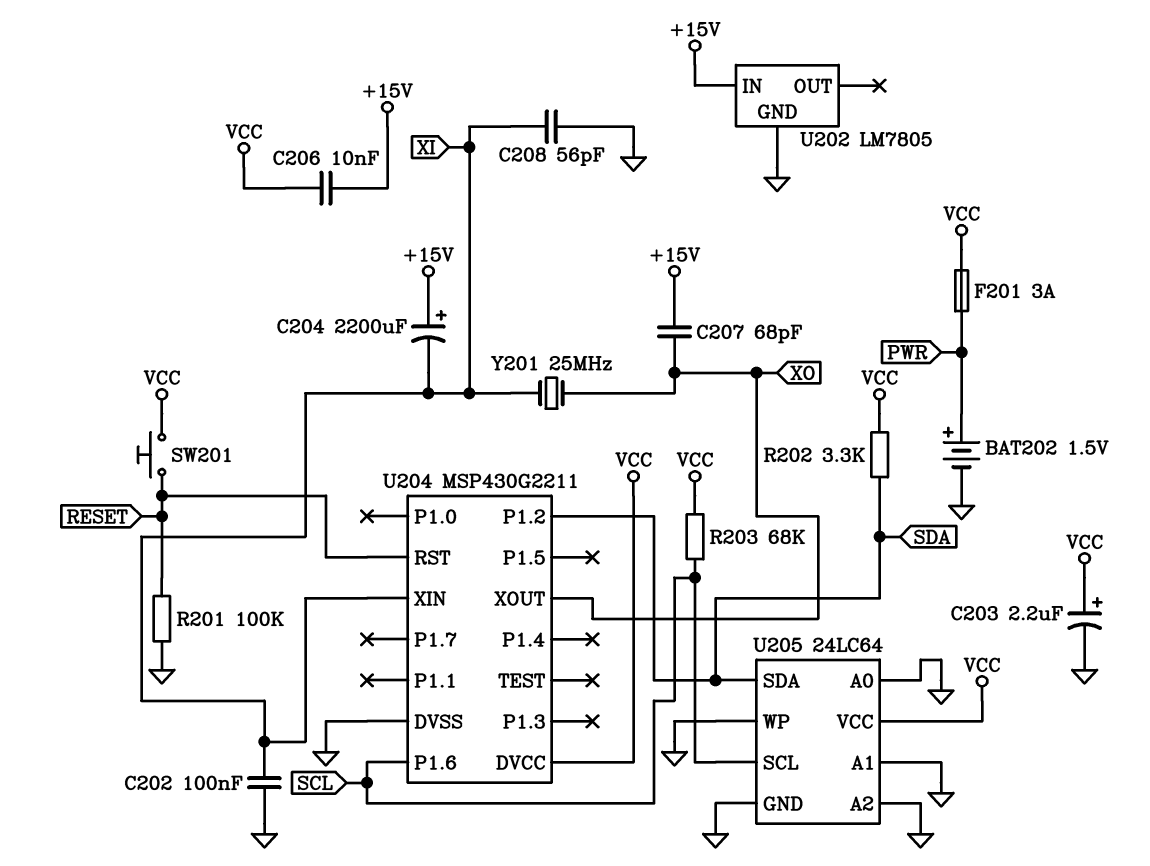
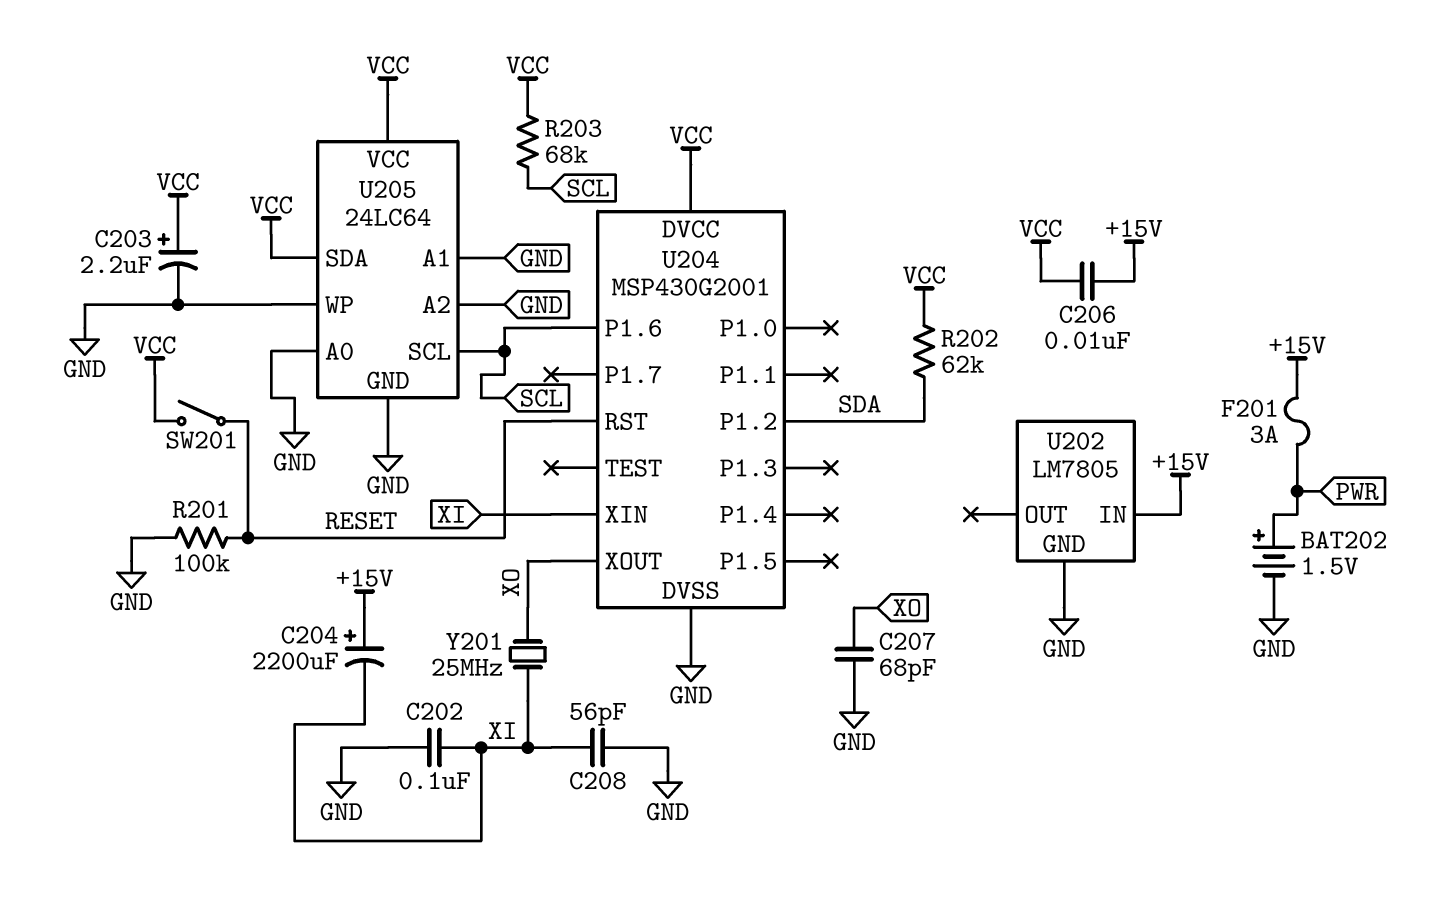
C207: 68pF (+15V, XO) -> 68pF (GND, XO)
F201: 3A (PWR, VCC) -> 3A (+15V, PWR)
R202: 3.3k (SDA, VCC) -> 62k (SDA, VCC)
SW201: button (RESET, VCC) -> switch (RESET, VCC)
U204: MSP430G2211 -> MSP430G2001
U205 pin SDA: SDA -> VCC

